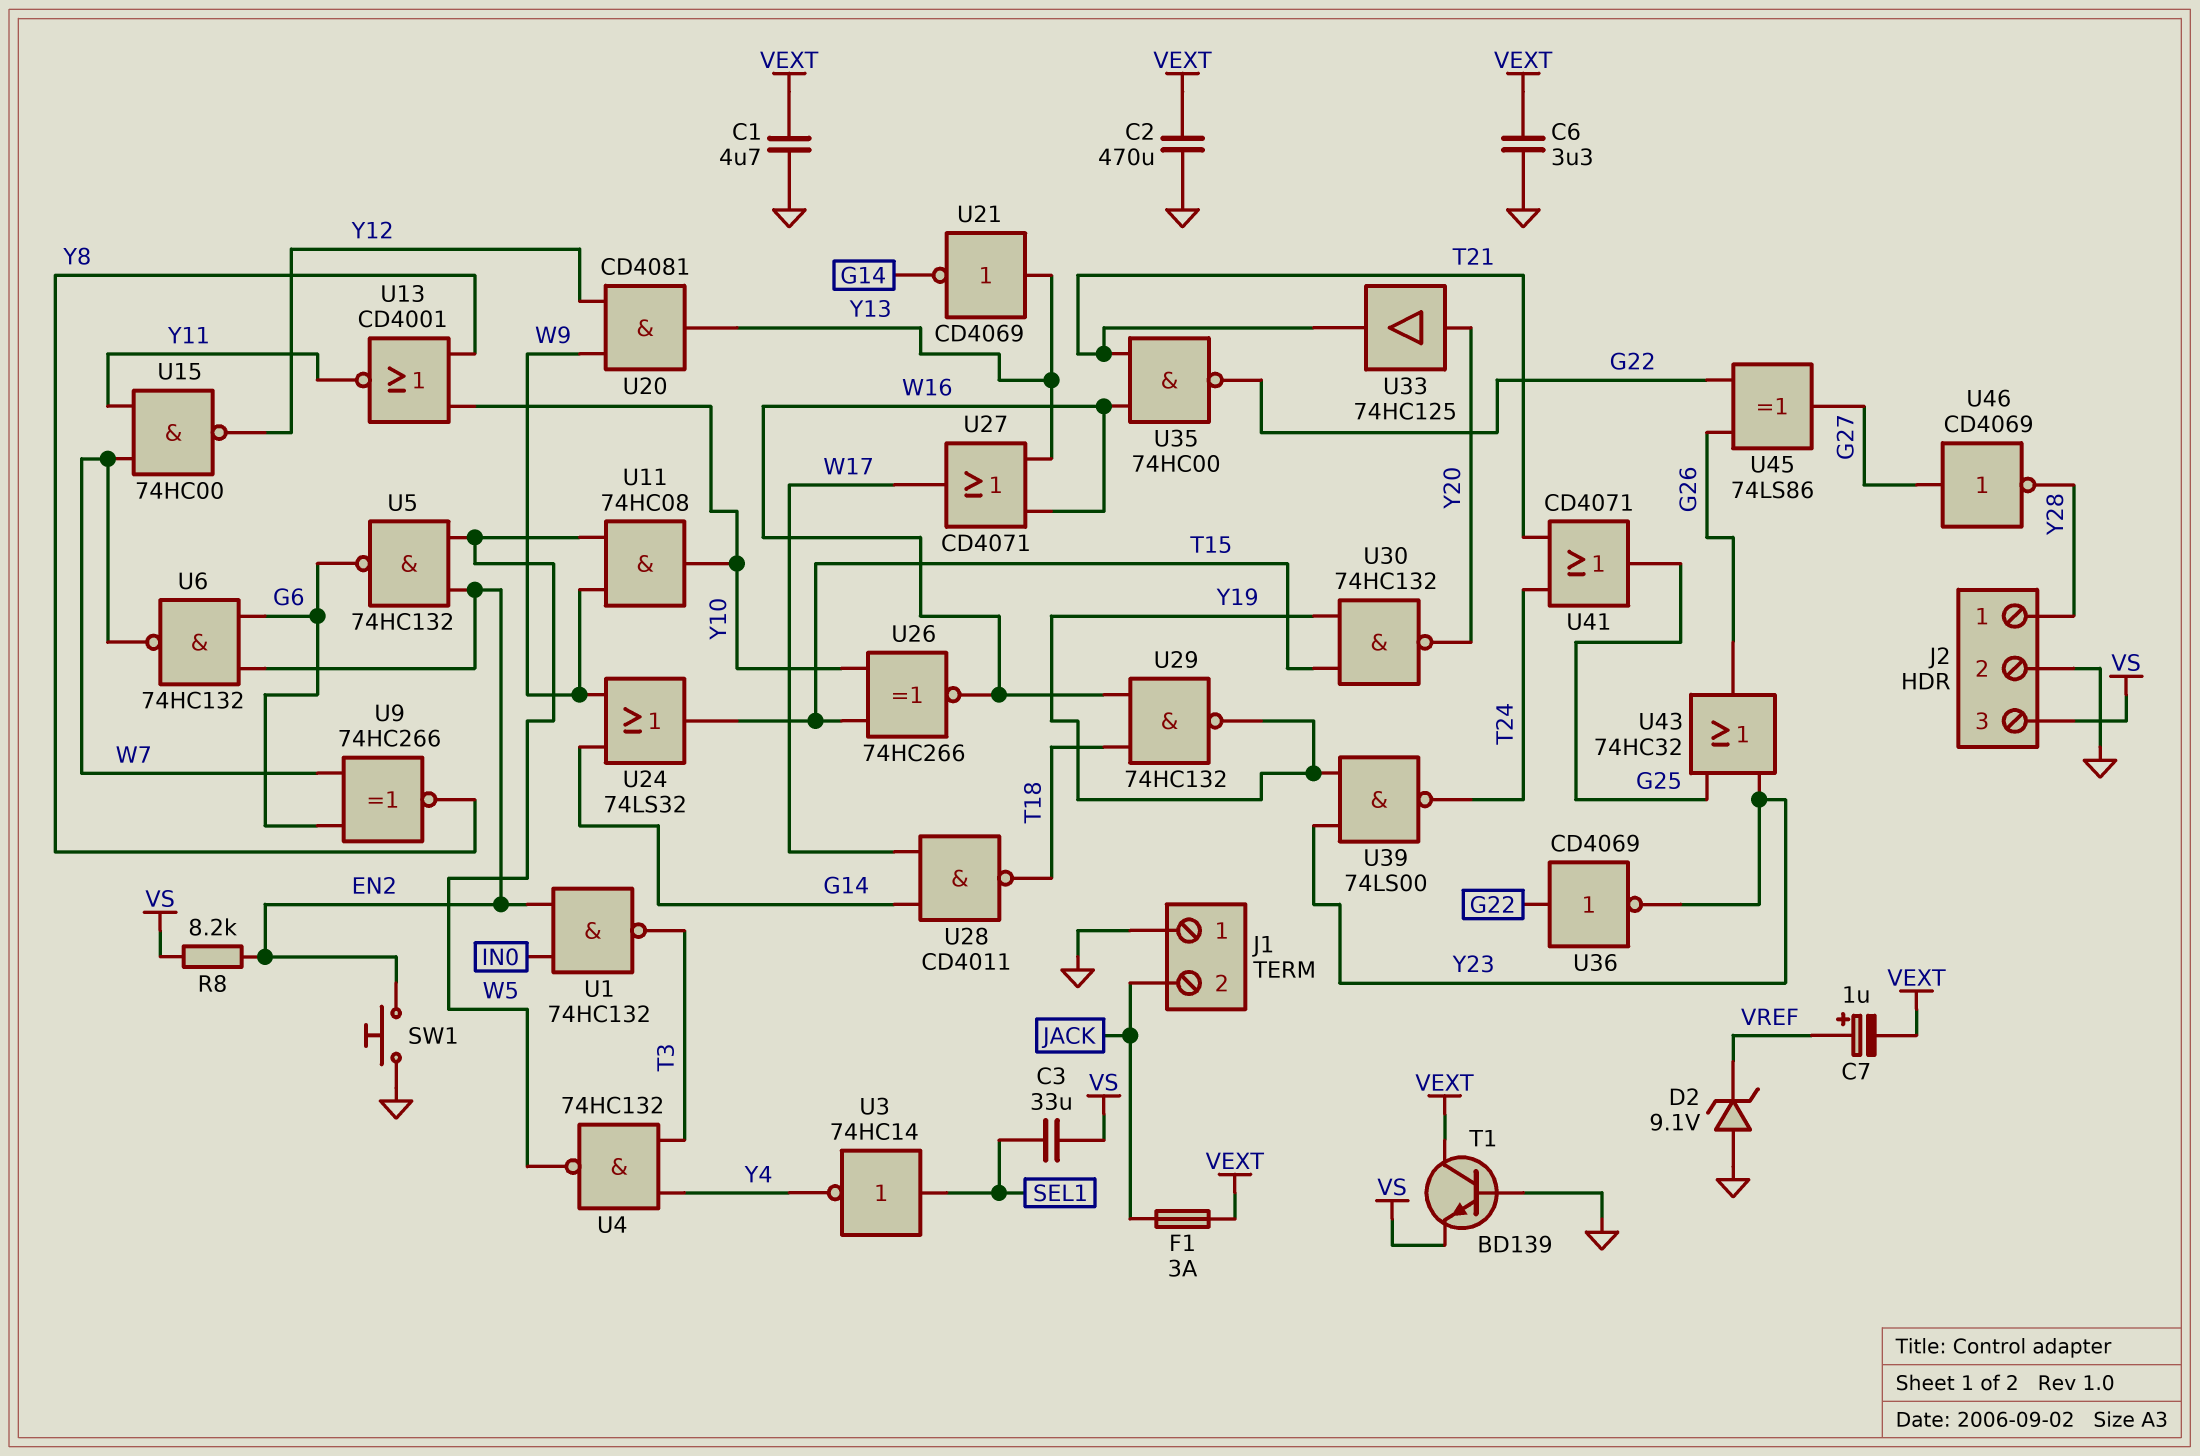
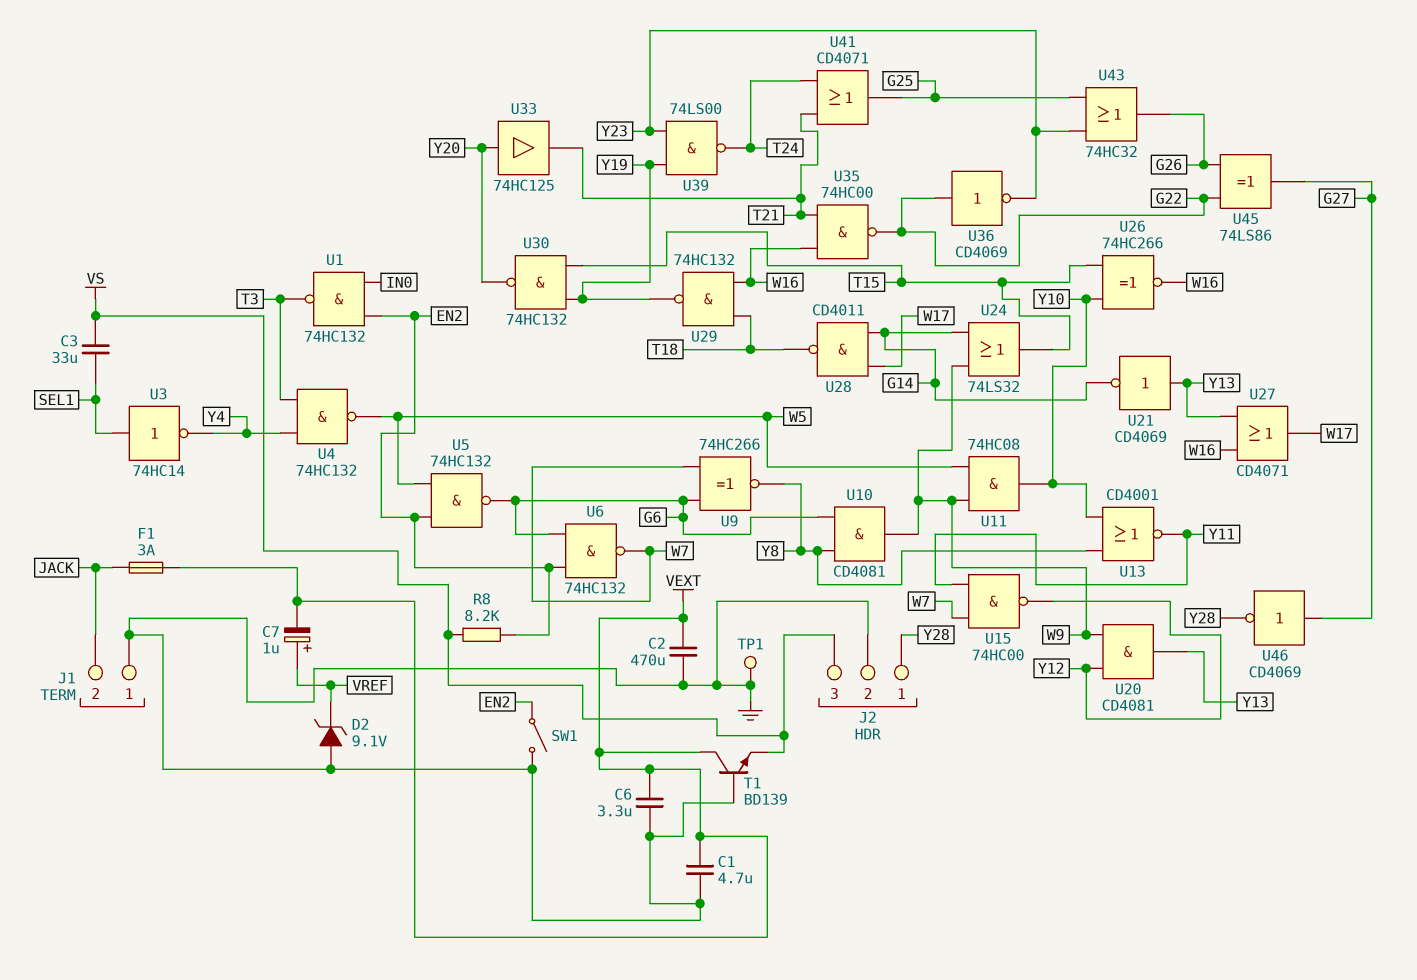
SW1: button (EN2, GND) -> switch (EN2, GND)
TP1: none -> test point (GND)
U10: none -> AND CD4081 (in G6, in Y8, out W9)

